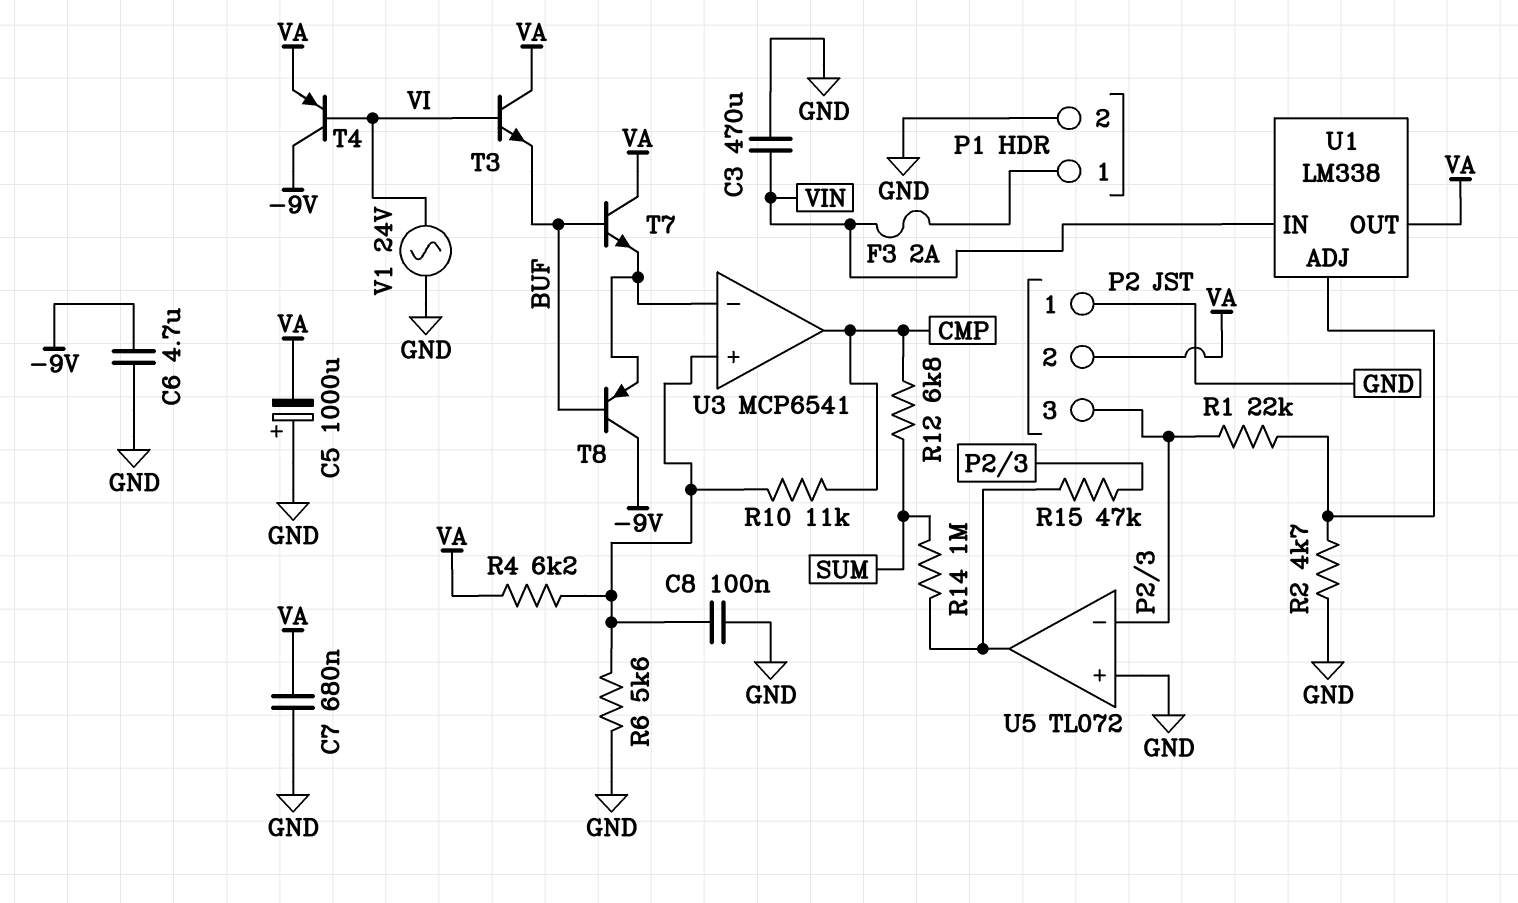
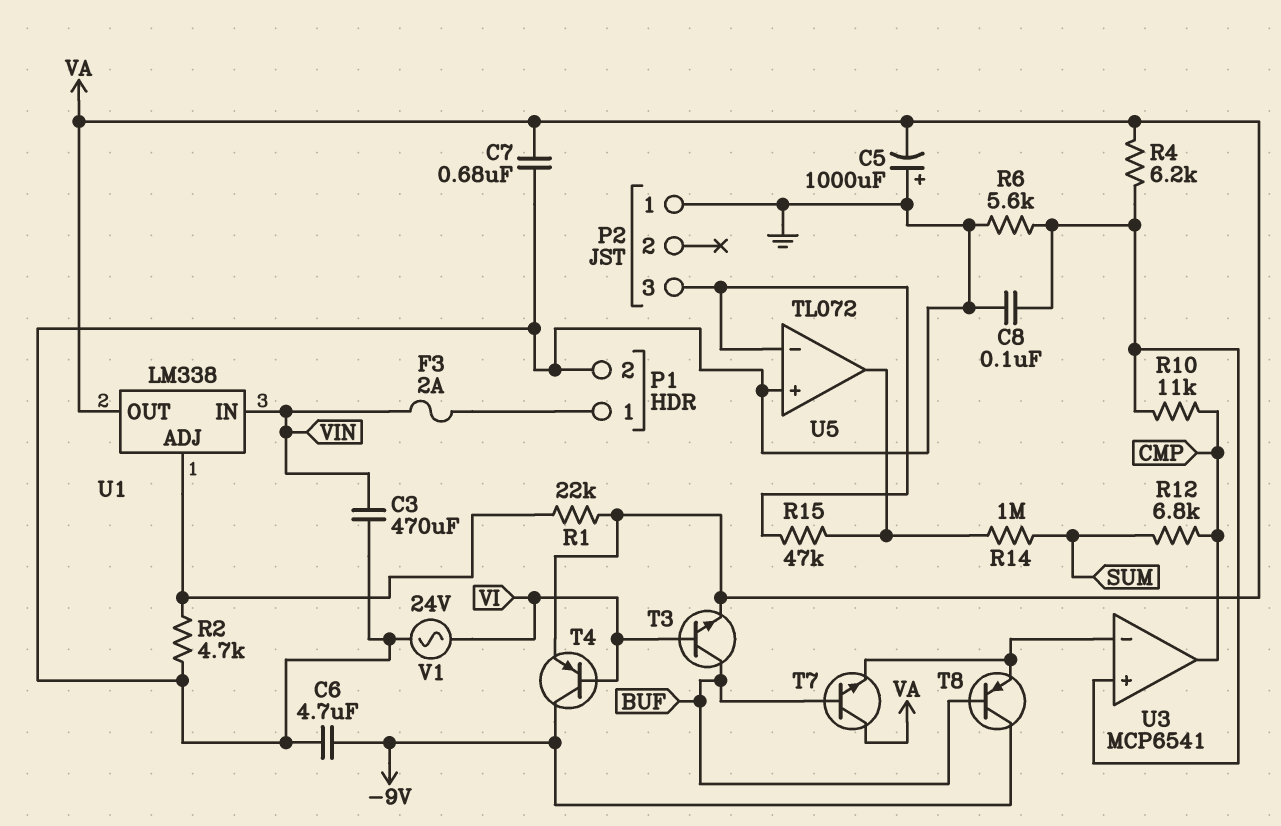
P2 pin 2: VA -> none
R1: 22k (P2/3, U1/ADJ) -> 22k (U1/ADJ, VA)
T3: NPN (B VI, C VA, E BUF) -> NPN (B VI, C BUF, E VA)

